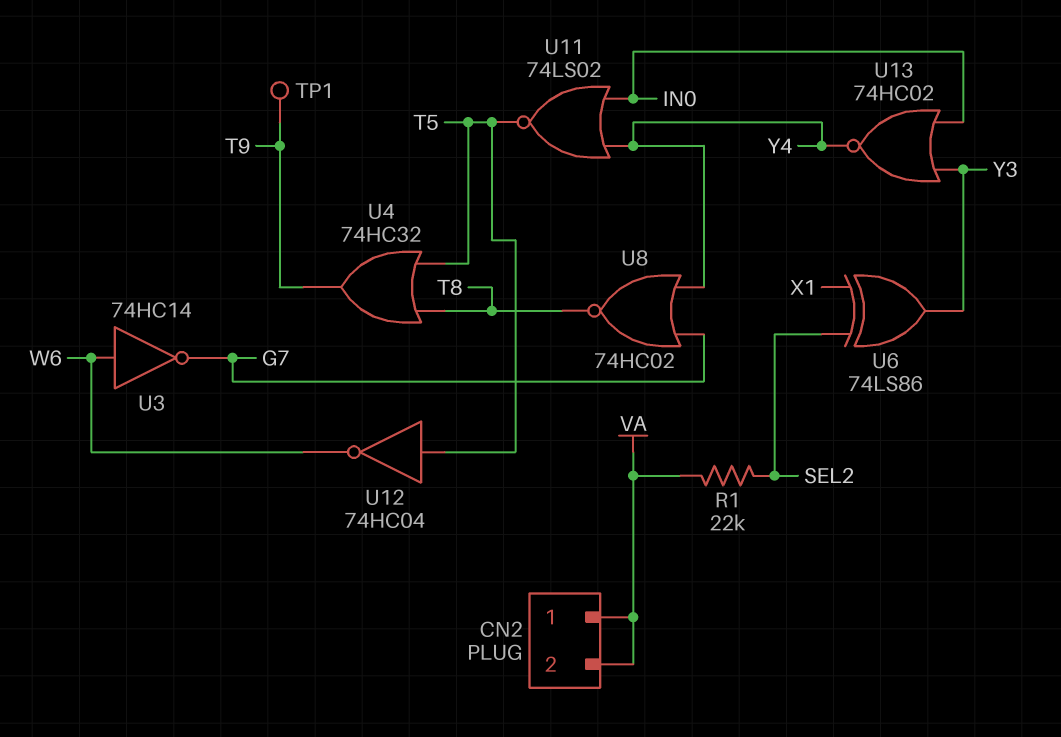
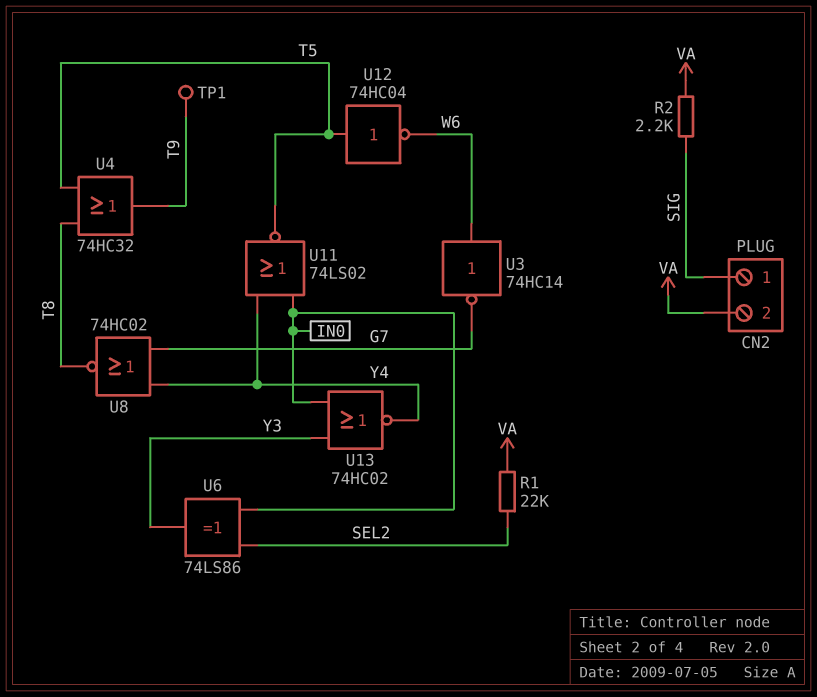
CN2 pin 1: VA -> SIG
R2: none -> 2.2k (SIG, VA)
U6: XOR 74LS86 (in SEL2, in X1, out Y3) -> XOR 74LS86 (in IN0, in SEL2, out Y3)

